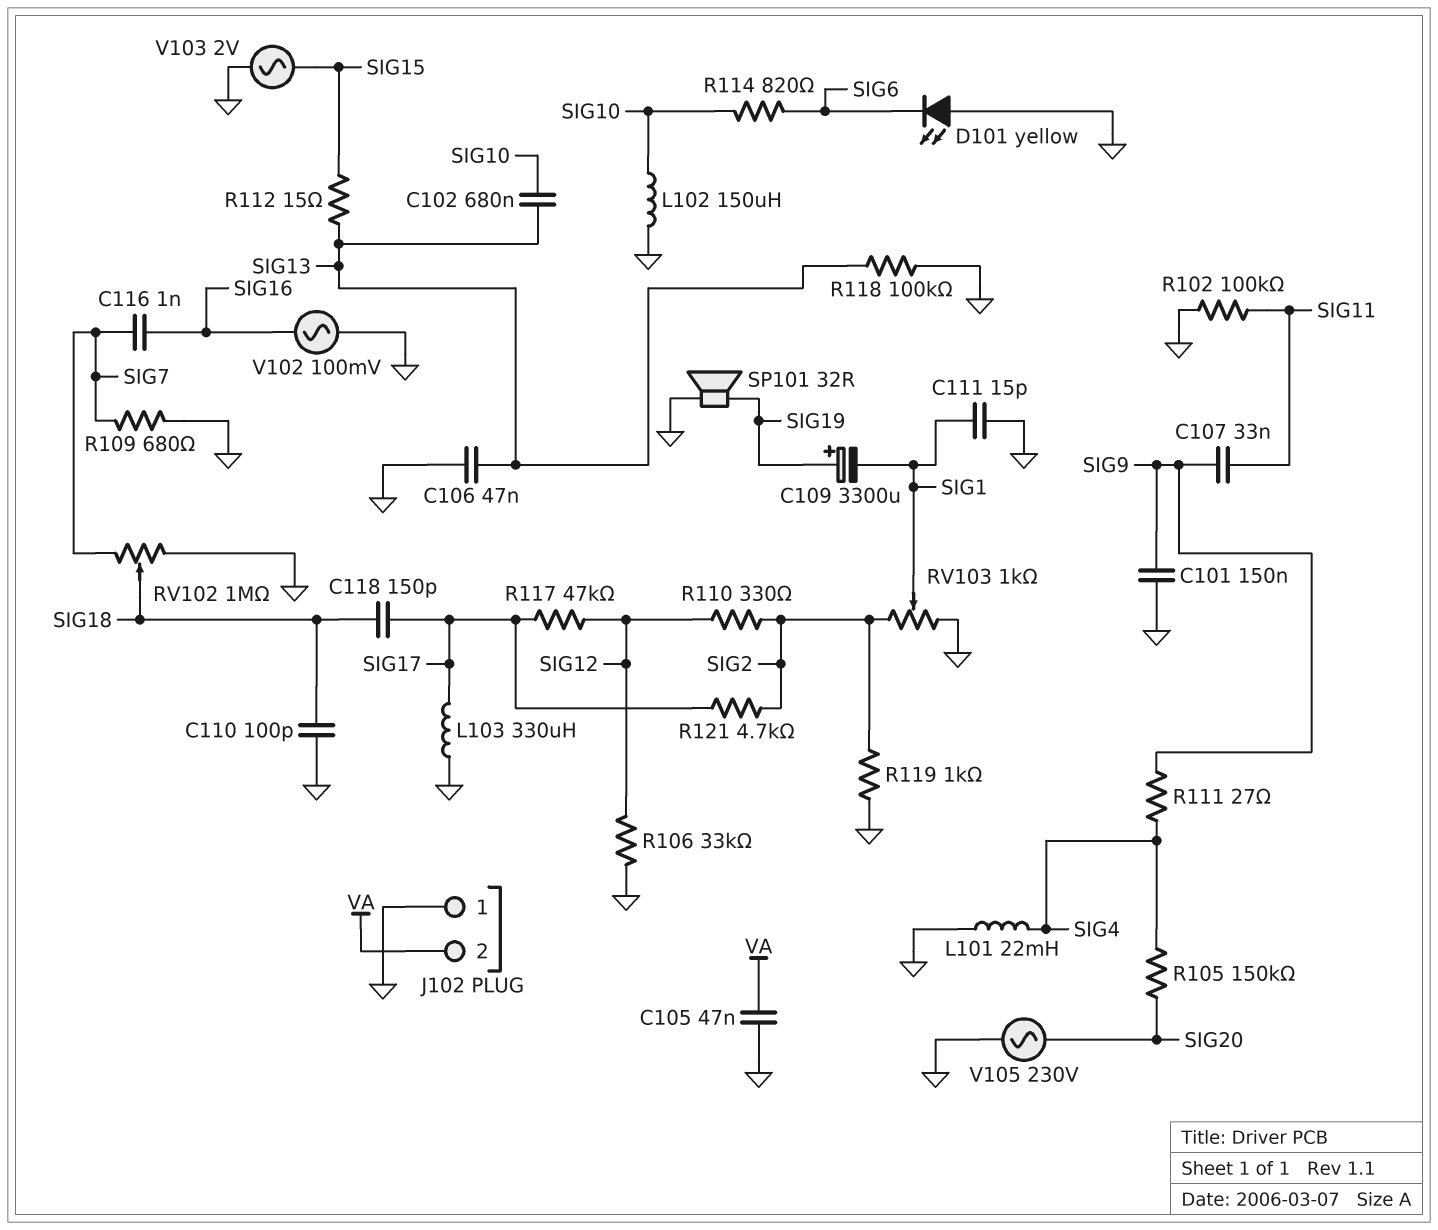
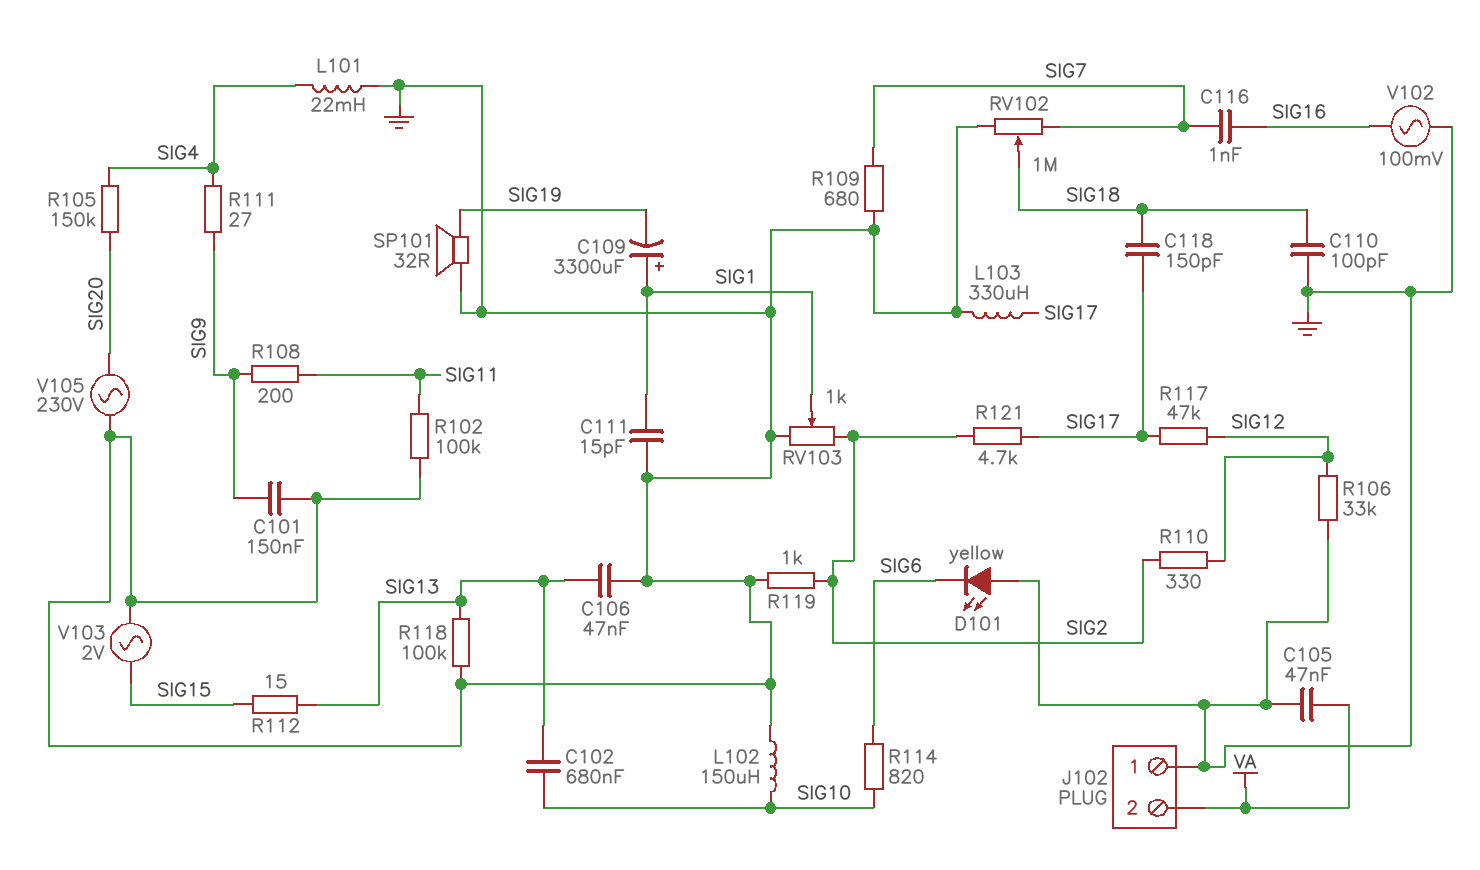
C107: 33nF (SIG9, SIG11) -> none
C109: 3300uF (plus SIG19, minus SIG1) -> 3300uF (plus SIG1, minus SIG19)
R108: none -> 200 (SIG9, SIG11)

